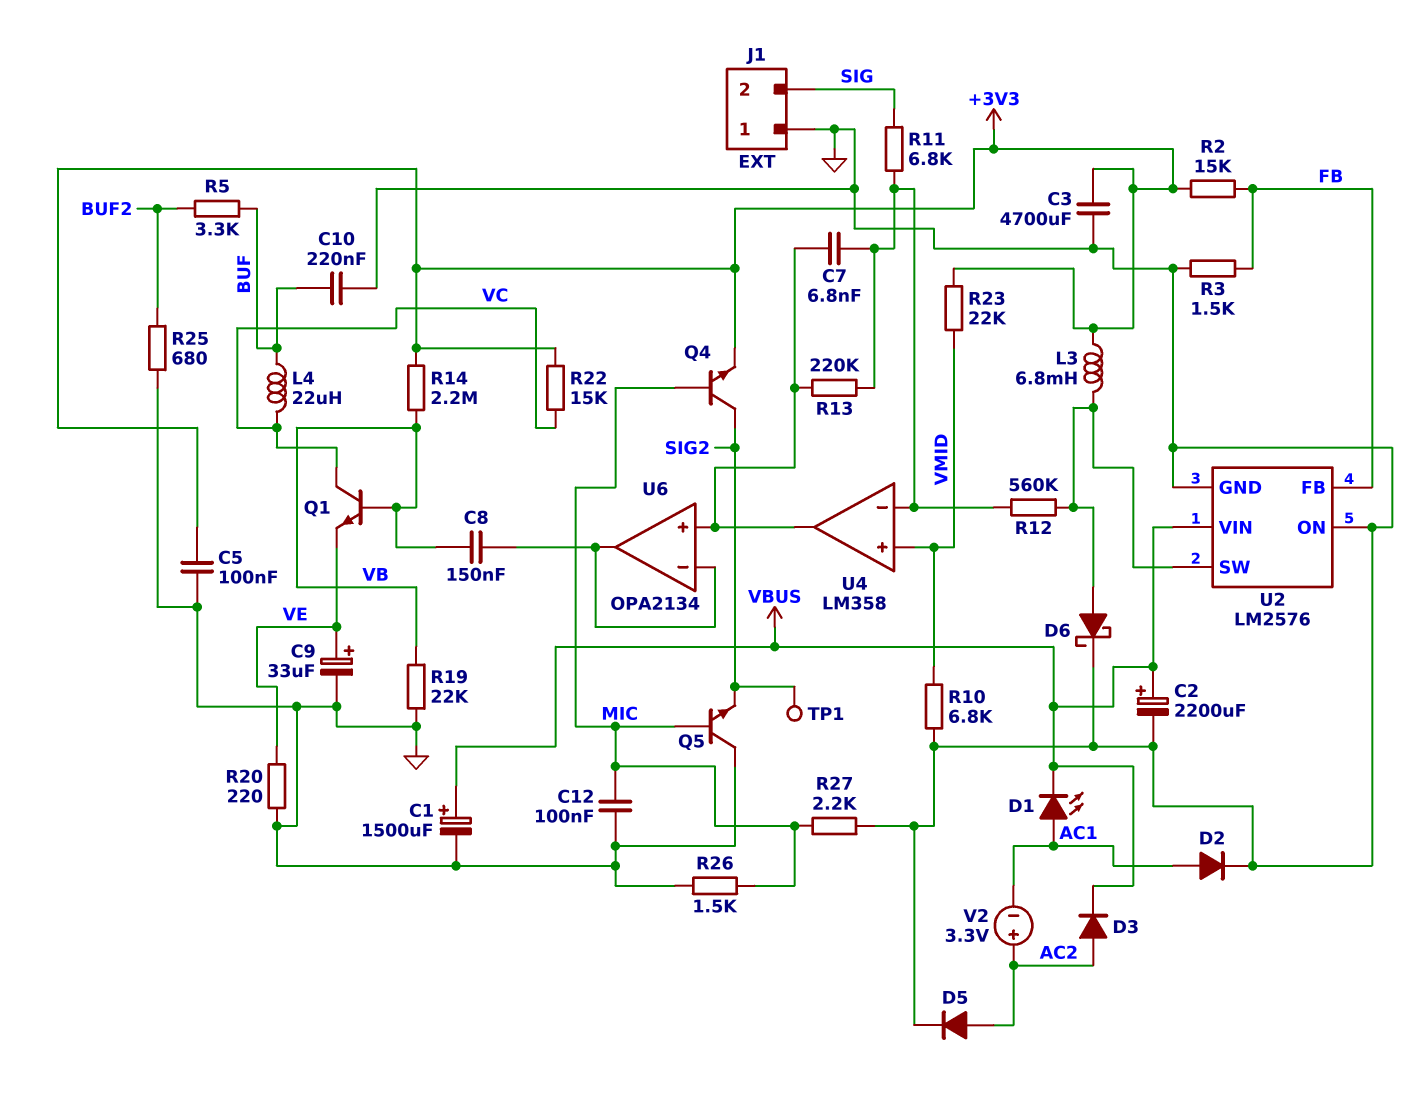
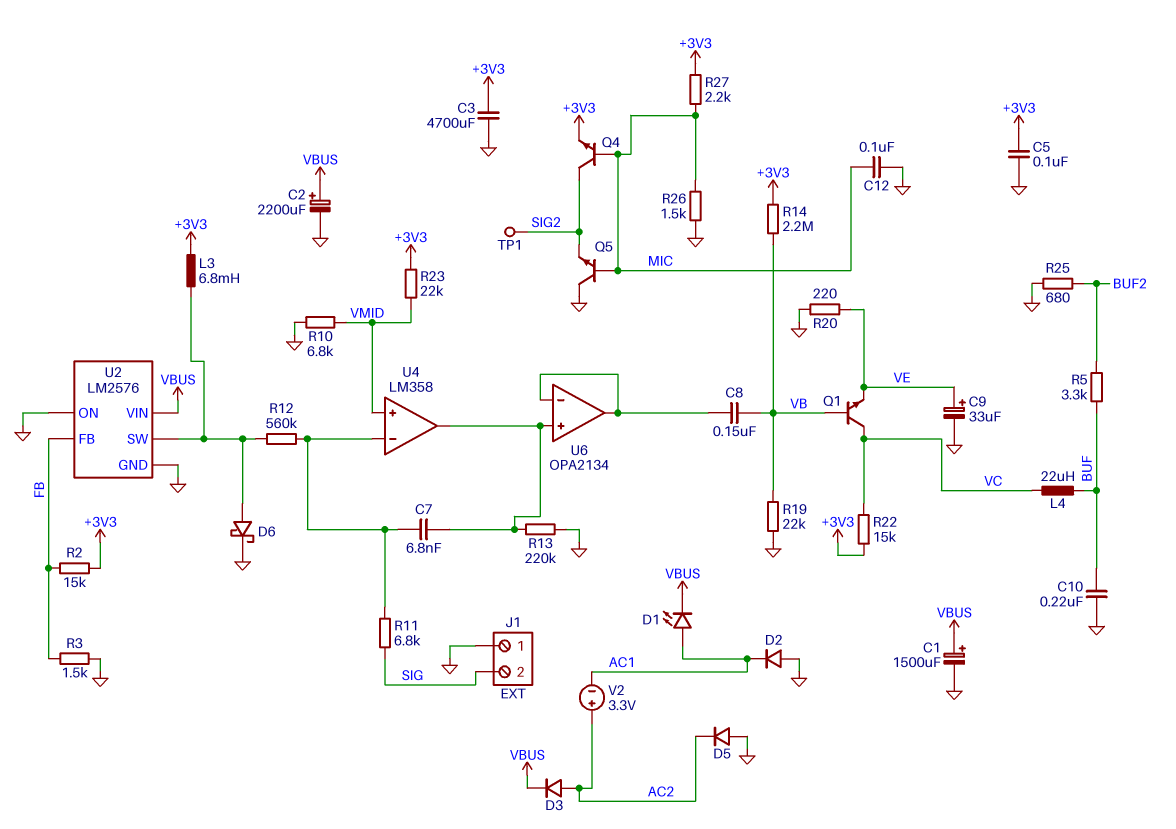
D2: diode (A AC1, K GND) -> diode (A GND, K AC1)
D5: diode (A AC2, K GND) -> diode (A GND, K AC2)
R13: 220k (U4/in-, U4/out) -> 220k (GND, U4/out)
R27: 2.2k (GND, MIC) -> 2.2k (+3V3, MIC)

